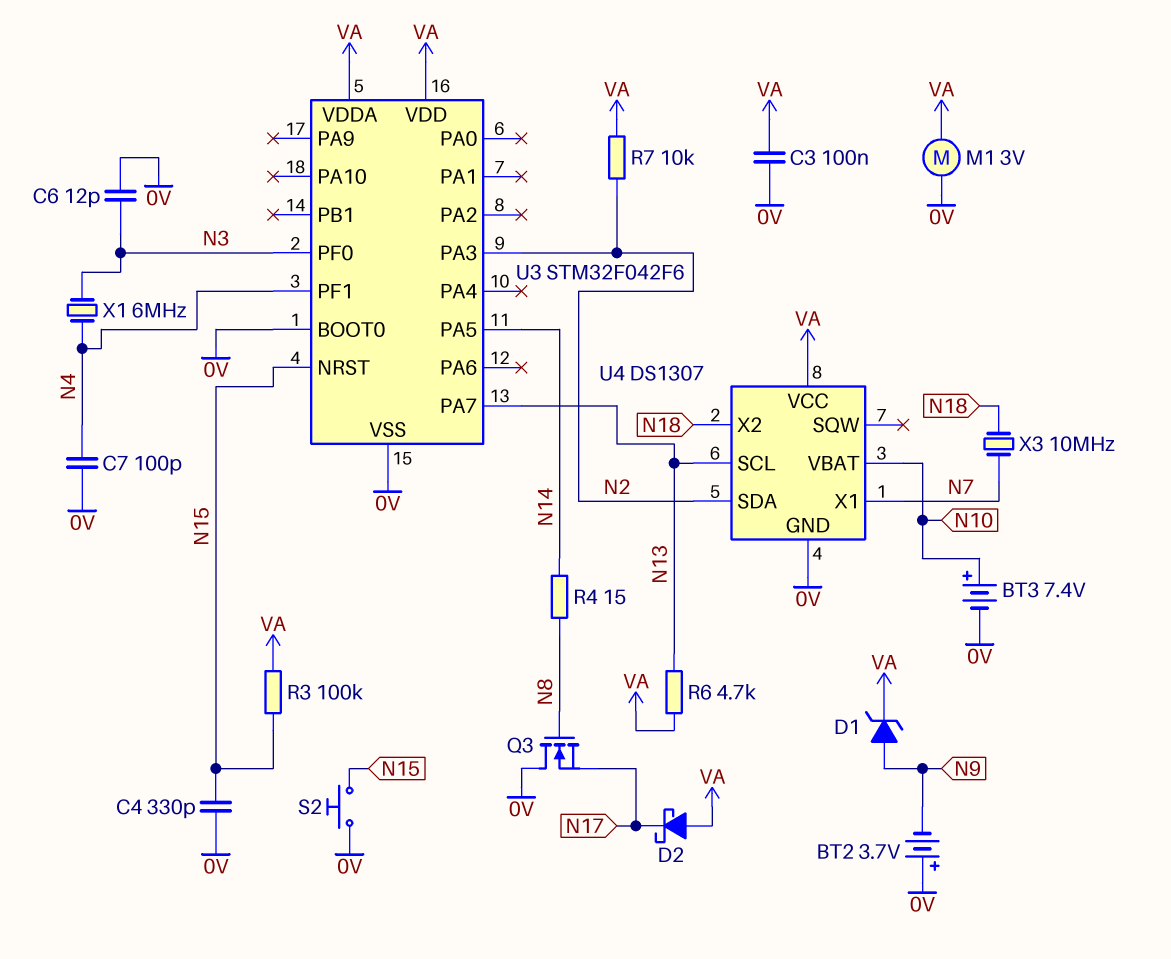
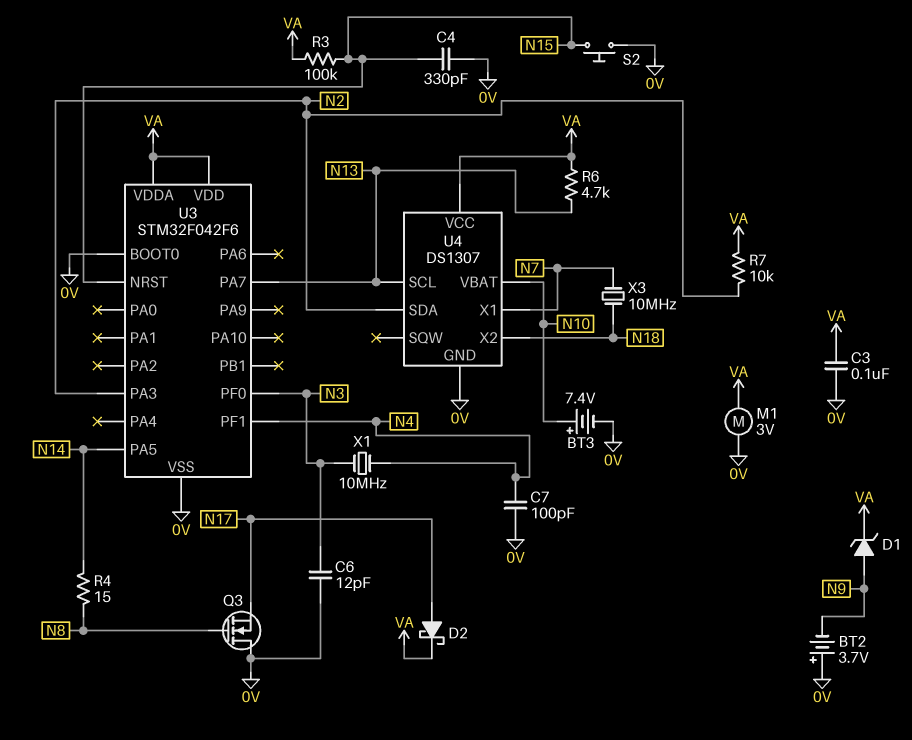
D2: schottky (A VA, K N17) -> schottky (A N17, K VA)
X1: 6MHz (N3, N4) -> 10MHz (N3, N4)

